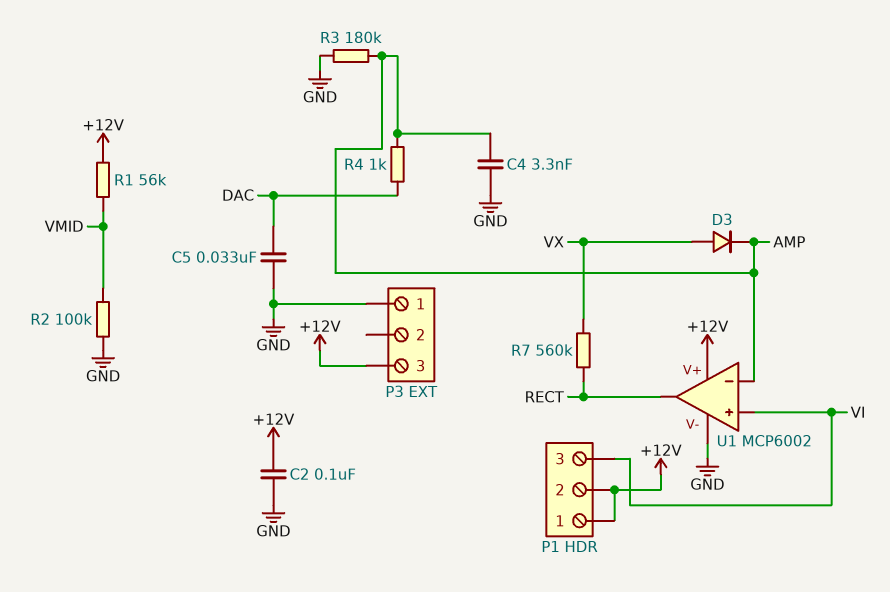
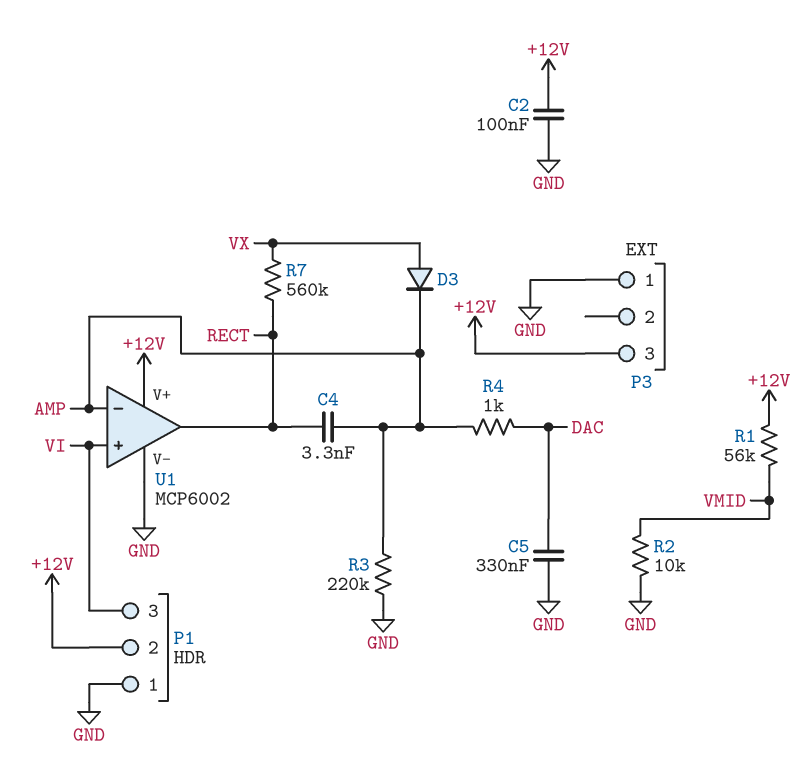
C4: 3.3nF (AMP, GND) -> 3.3nF (AMP, RECT)
C5: 33nF (DAC, GND) -> 330nF (DAC, GND)
P1 pin 1: +12V -> GND
R2: 100k (GND, VMID) -> 10k (GND, VMID)
R3: 180k (AMP, GND) -> 220k (AMP, GND)

